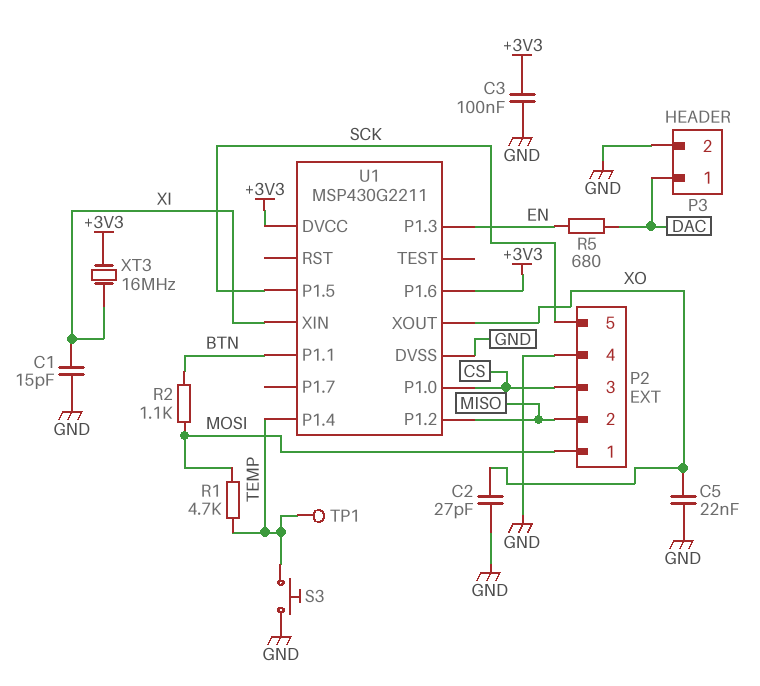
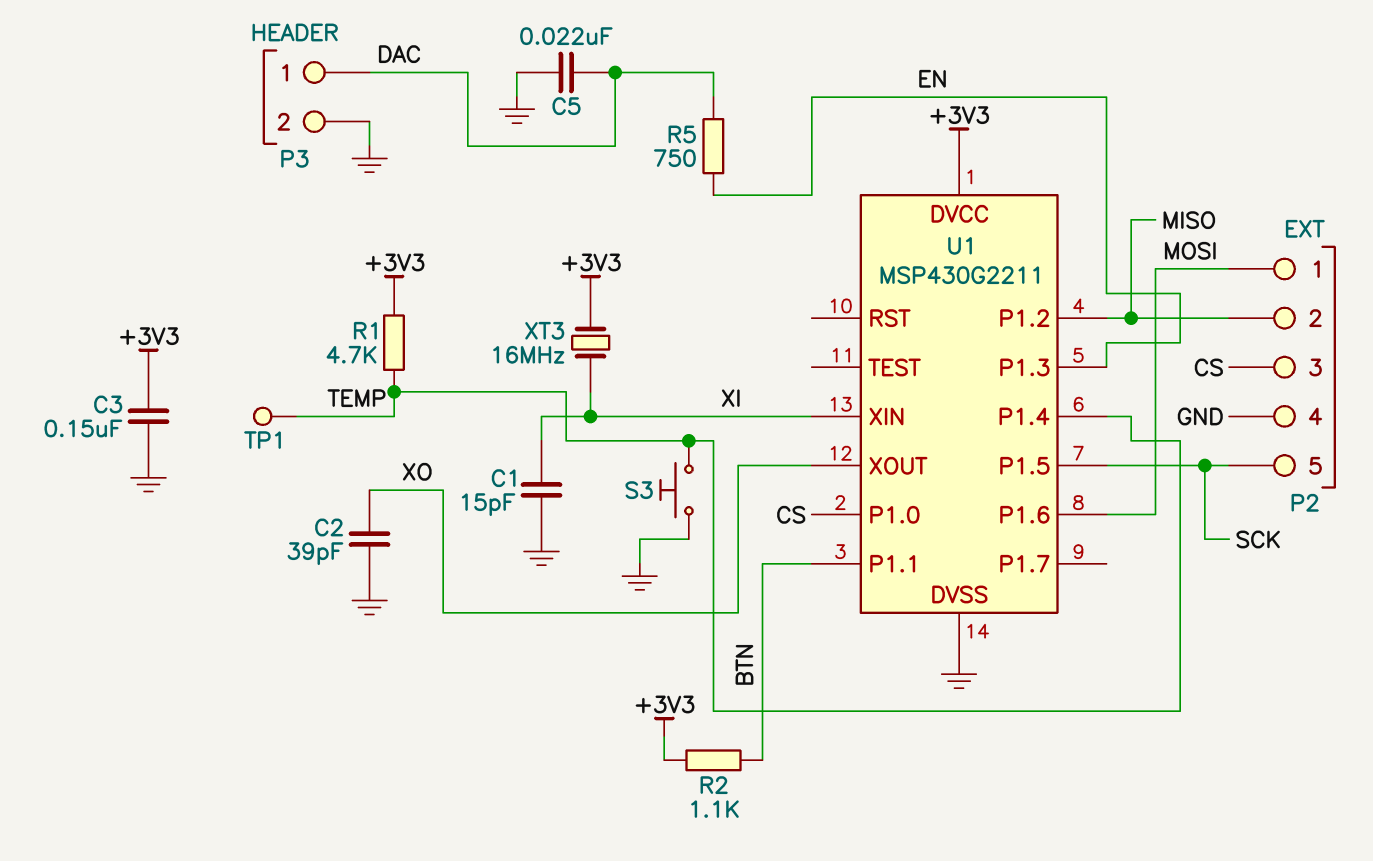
C2: 27pF (GND, XO) -> 39pF (GND, XO)
C3: 100nF (+3V3, GND) -> 150nF (+3V3, GND)
C5: 22nF (GND, XO) -> 22nF (DAC, GND)
R1: 4.7k (MOSI, TEMP) -> 4.7k (+3V3, TEMP)
R2: 1.1k (BTN, MOSI) -> 1.1k (+3V3, BTN)
R5: 680 (DAC, EN) -> 750 (DAC, EN)
U1 pin P1.6: +3V3 -> MOSI

